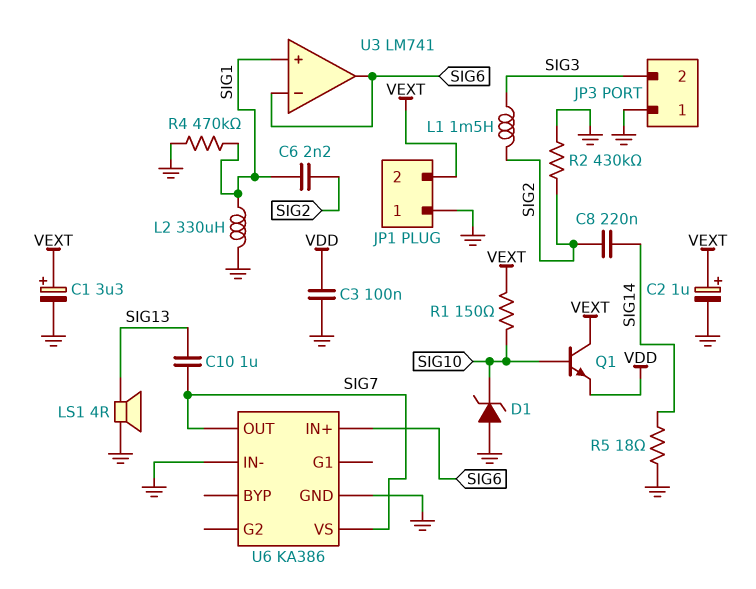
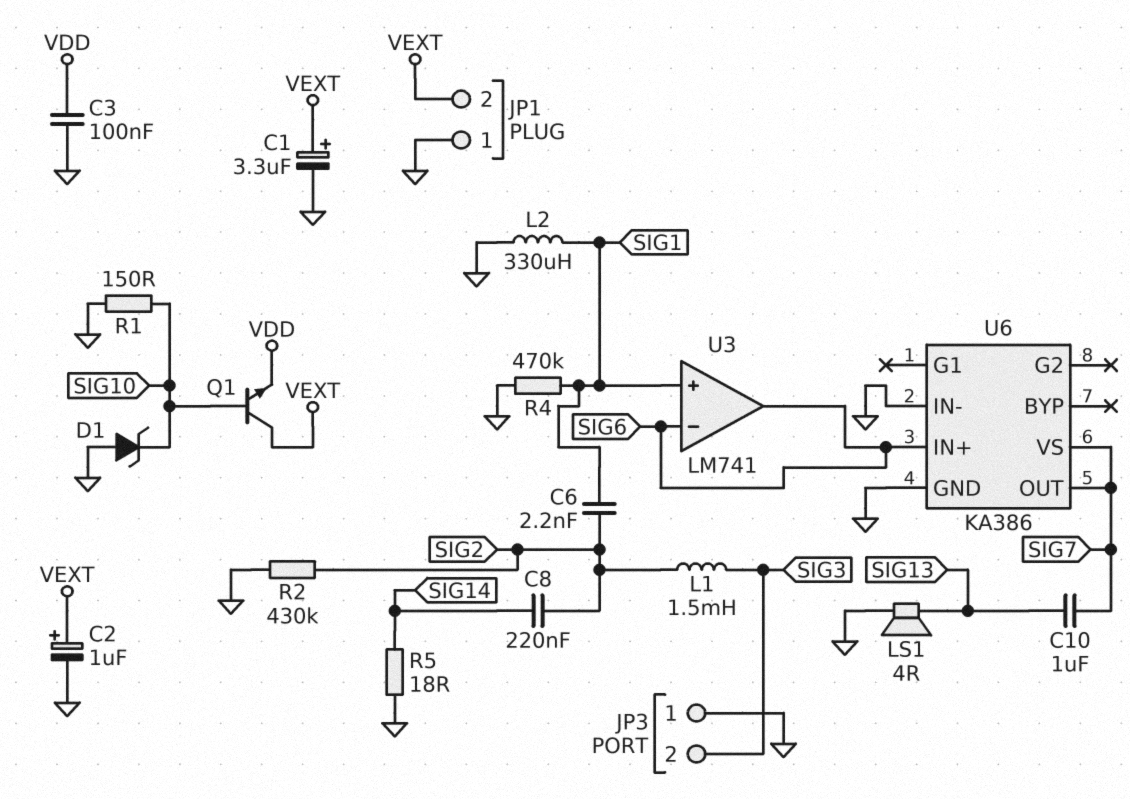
R1: 150 (SIG10, VEXT) -> 150 (GND, SIG10)

